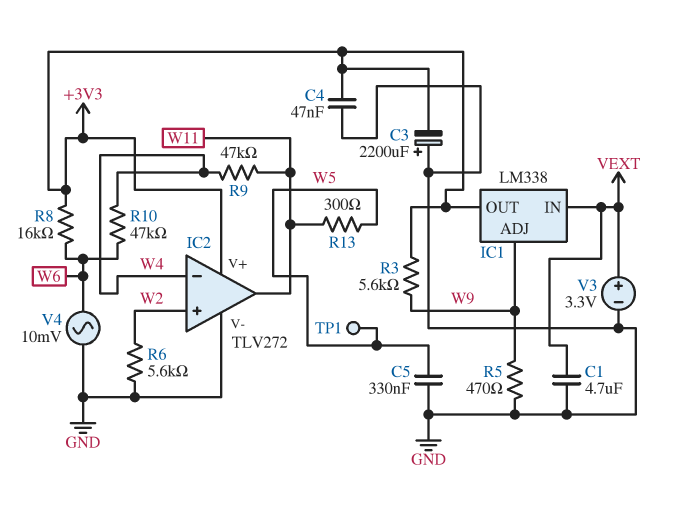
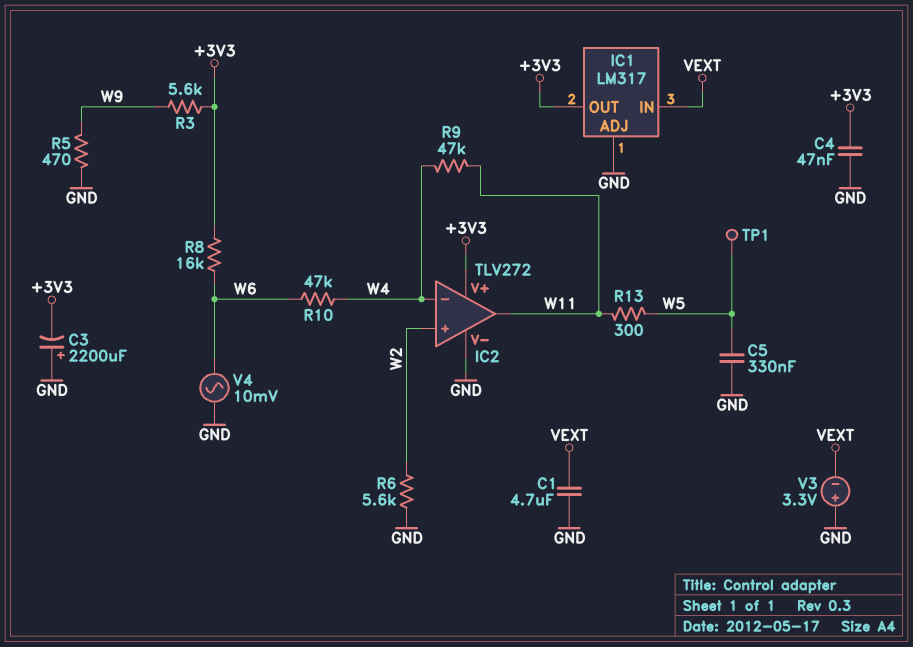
IC1: LM338 -> LM317
IC1 pin ADJ: W9 -> GND
V3: 3.3V (plus VEXT, minus GND) -> 3.3V (plus GND, minus VEXT)

